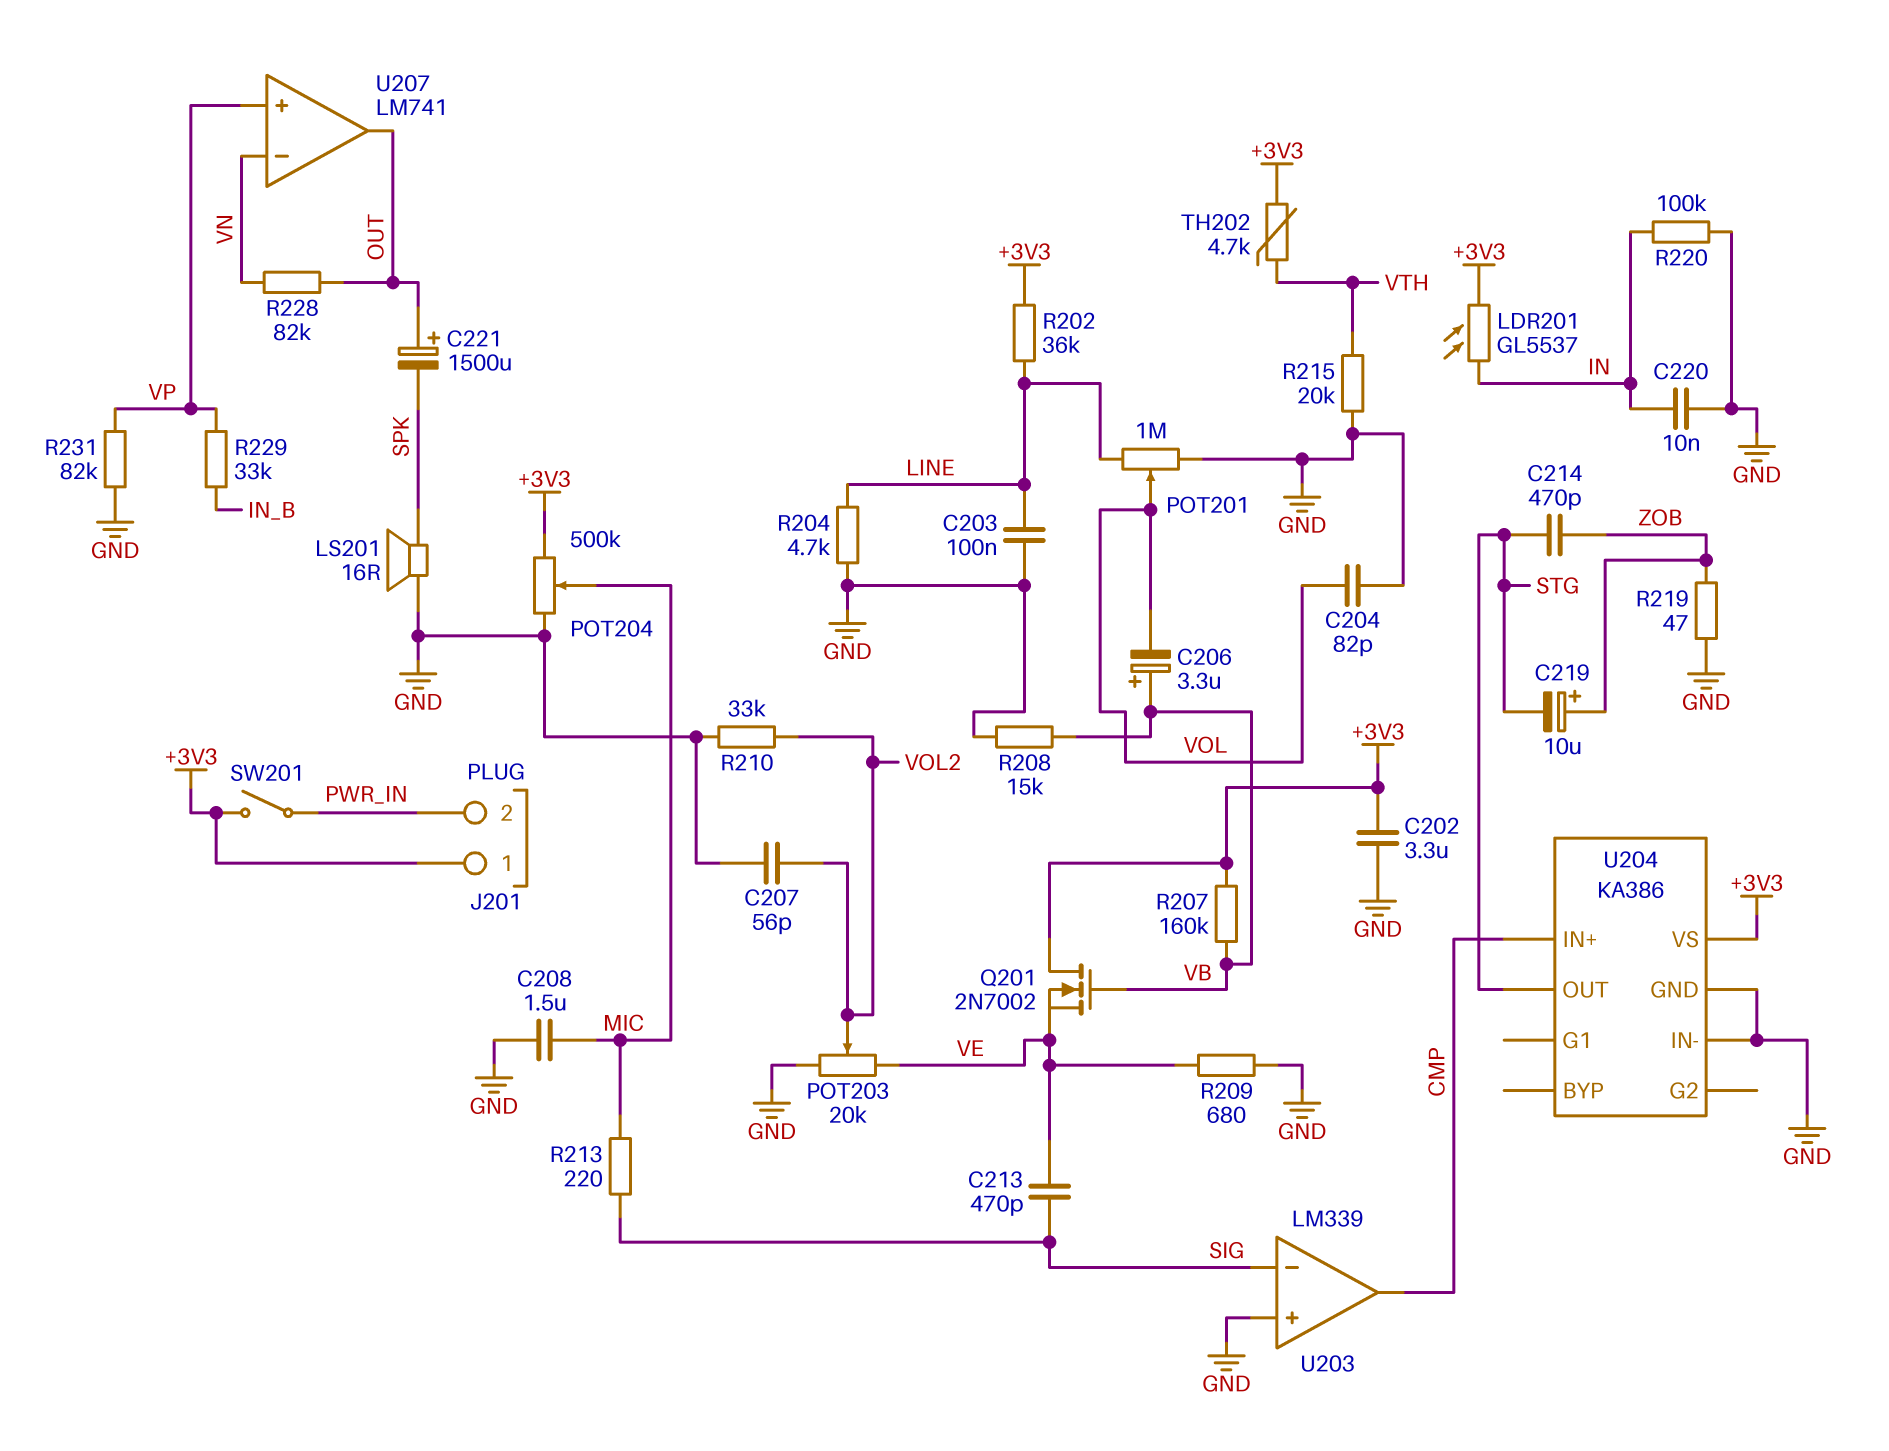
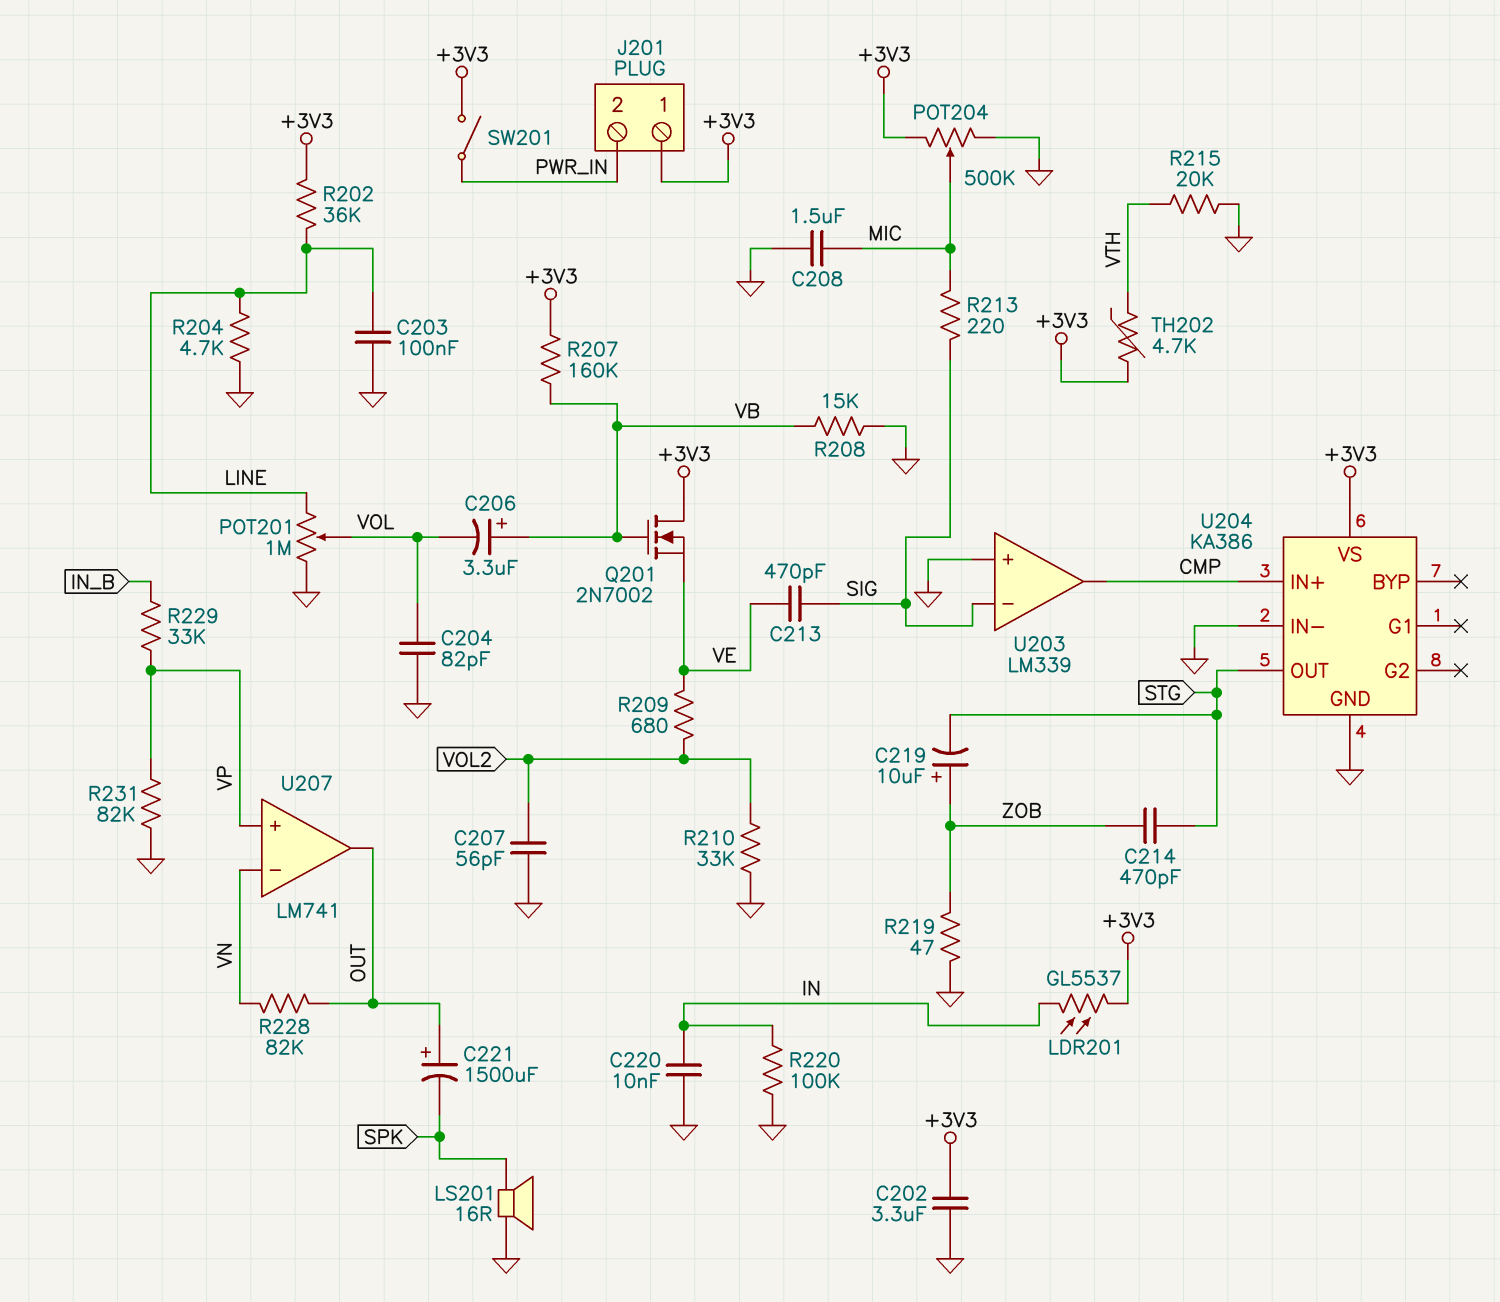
POT203: 20k (GND, VE, wiper VOL2) -> none
R209: 680 (GND, VE) -> 680 (VE, VOL2)

